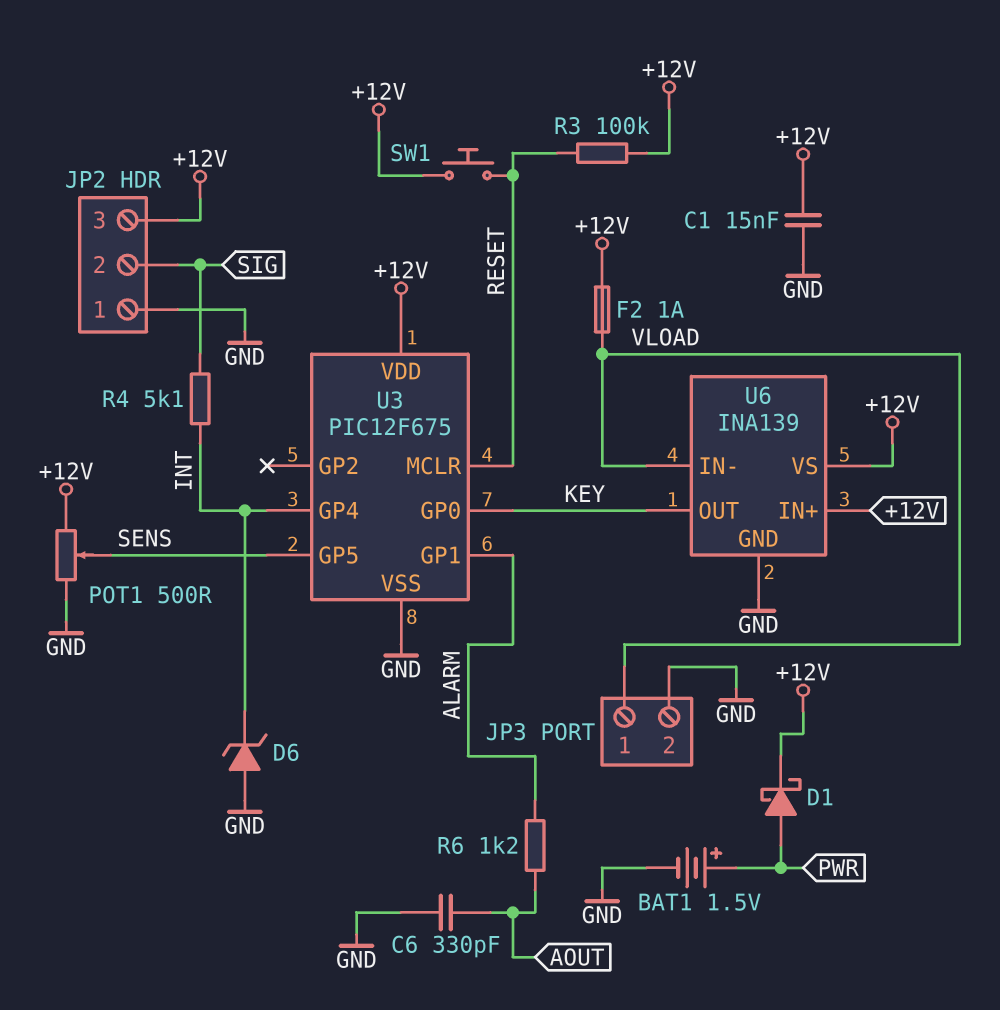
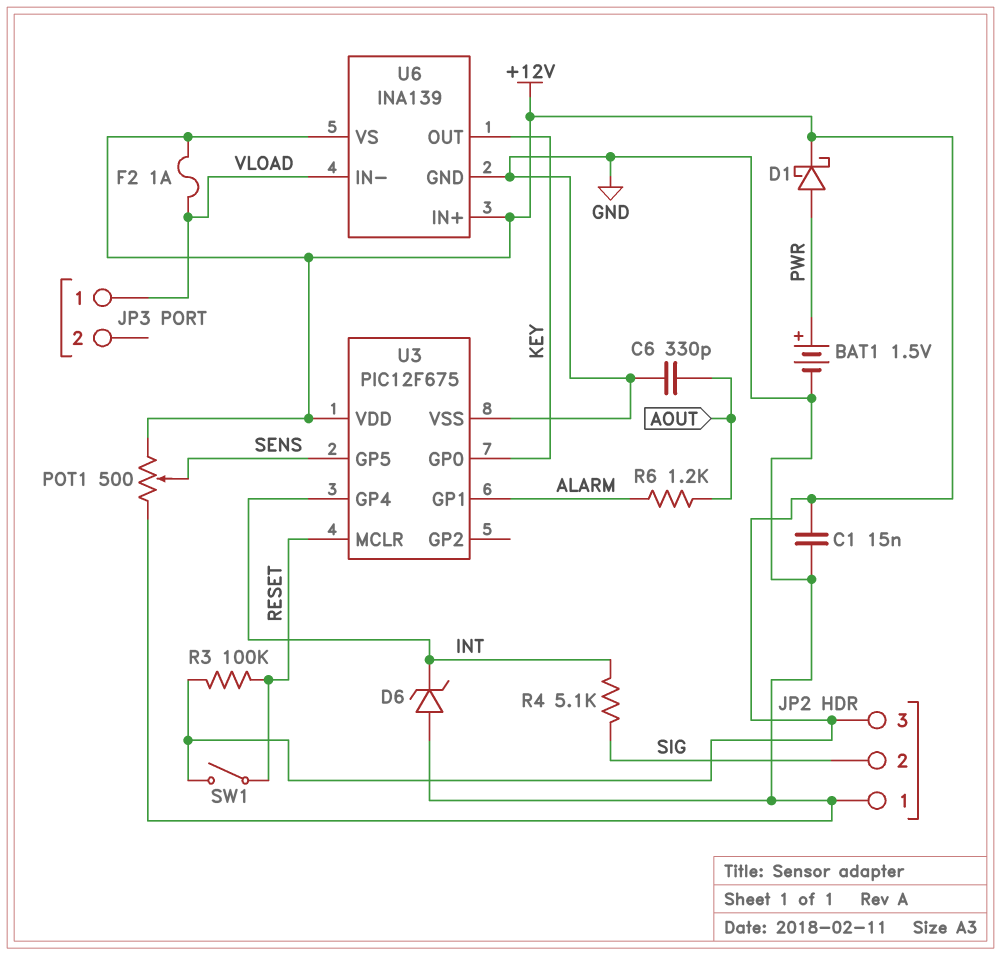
JP3 pin 2: GND -> none
SW1: button (+12V, RESET) -> switch (+12V, RESET)

